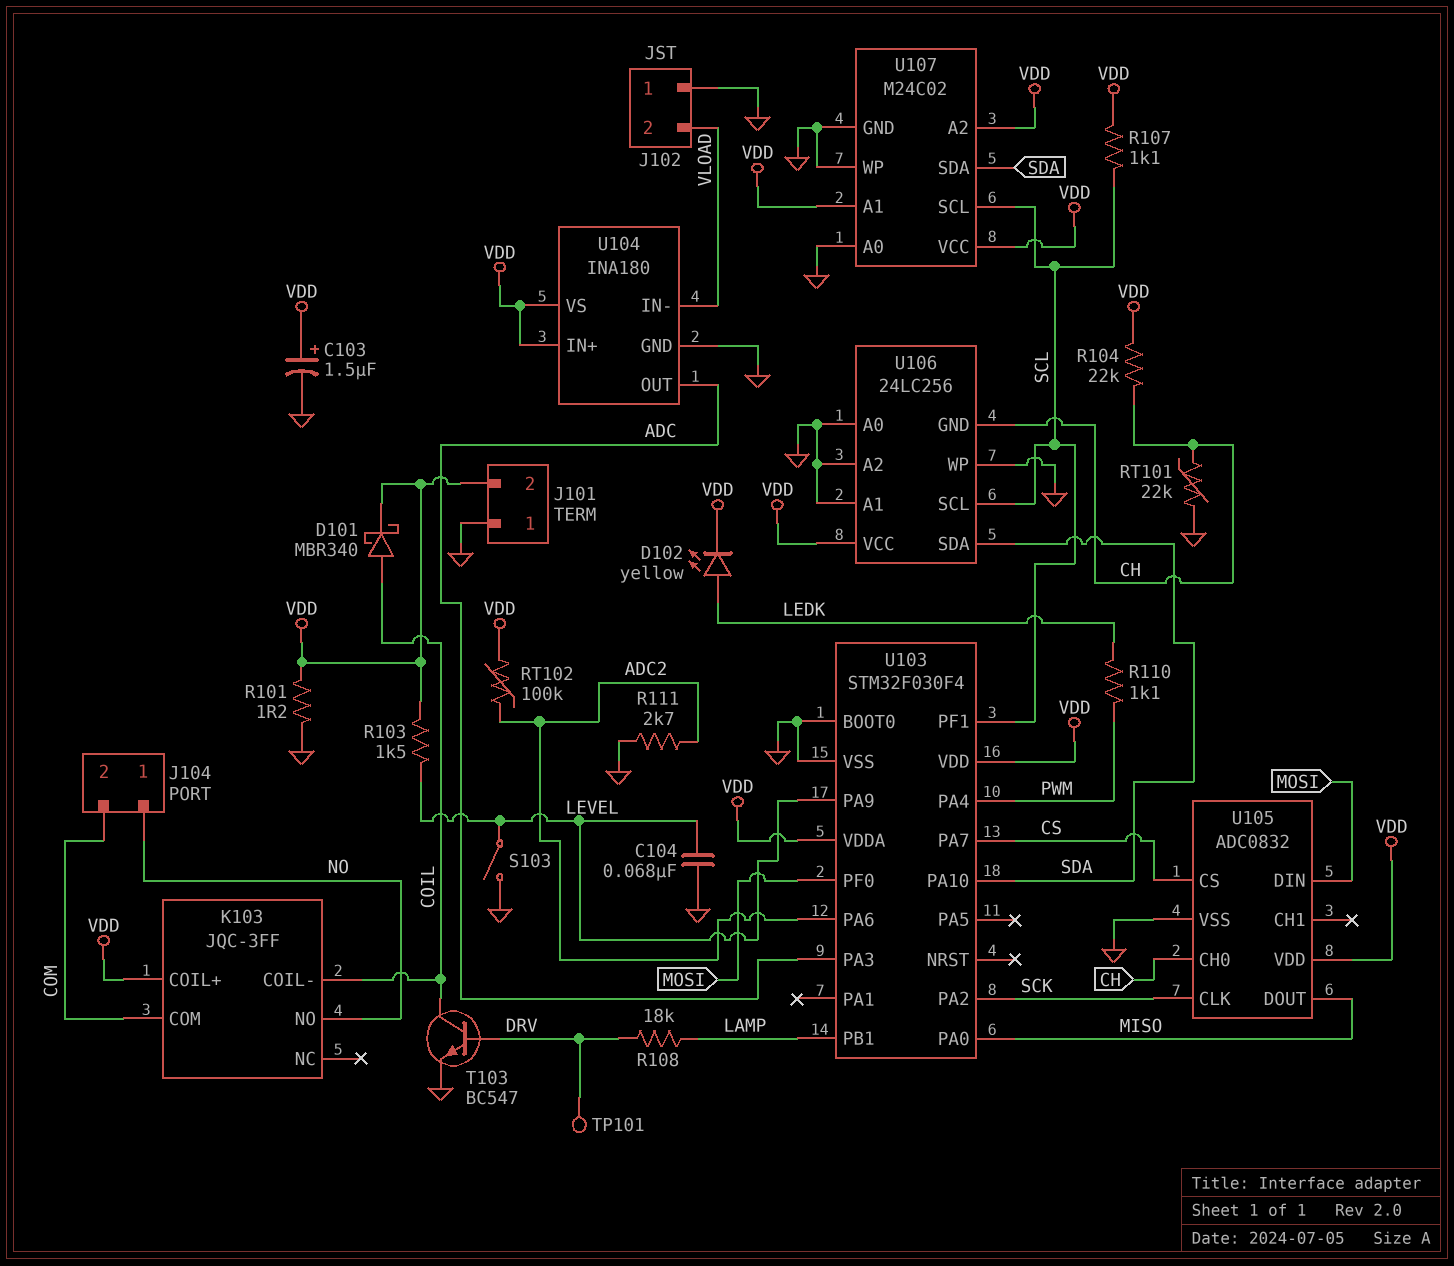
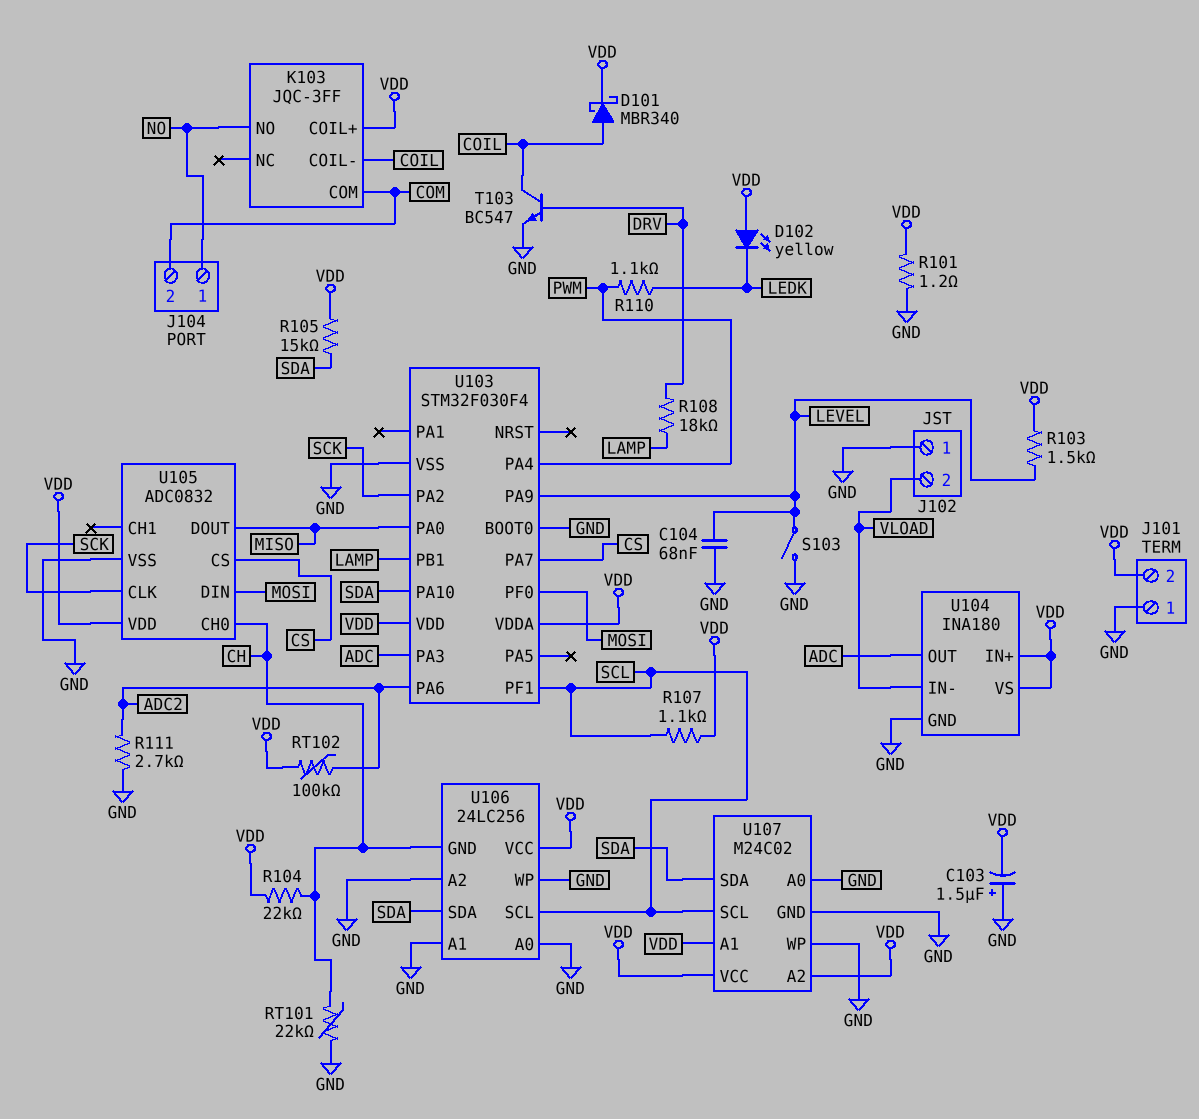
C103: 1.5uF (plus VDD, minus GND) -> 1.5uF (plus GND, minus VDD)
D102: LED yellow (A LEDK, K VDD) -> LED yellow (A VDD, K LEDK)
R105: none -> 15k (SDA, VDD)
TP101: test point (DRV) -> none

